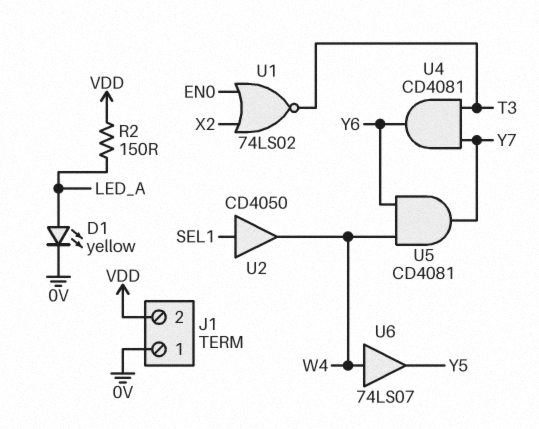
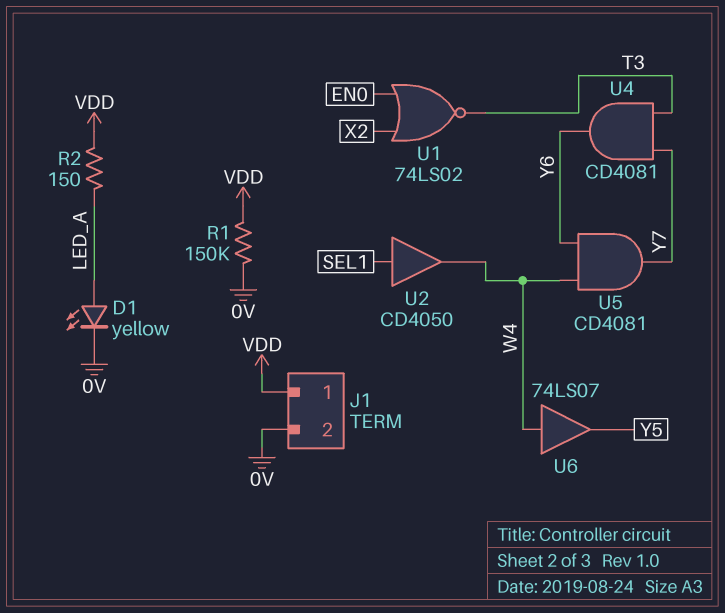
J1 pin 1: 0V -> VDD
J1 pin 2: VDD -> 0V
R1: none -> 150k (0V, VDD)

